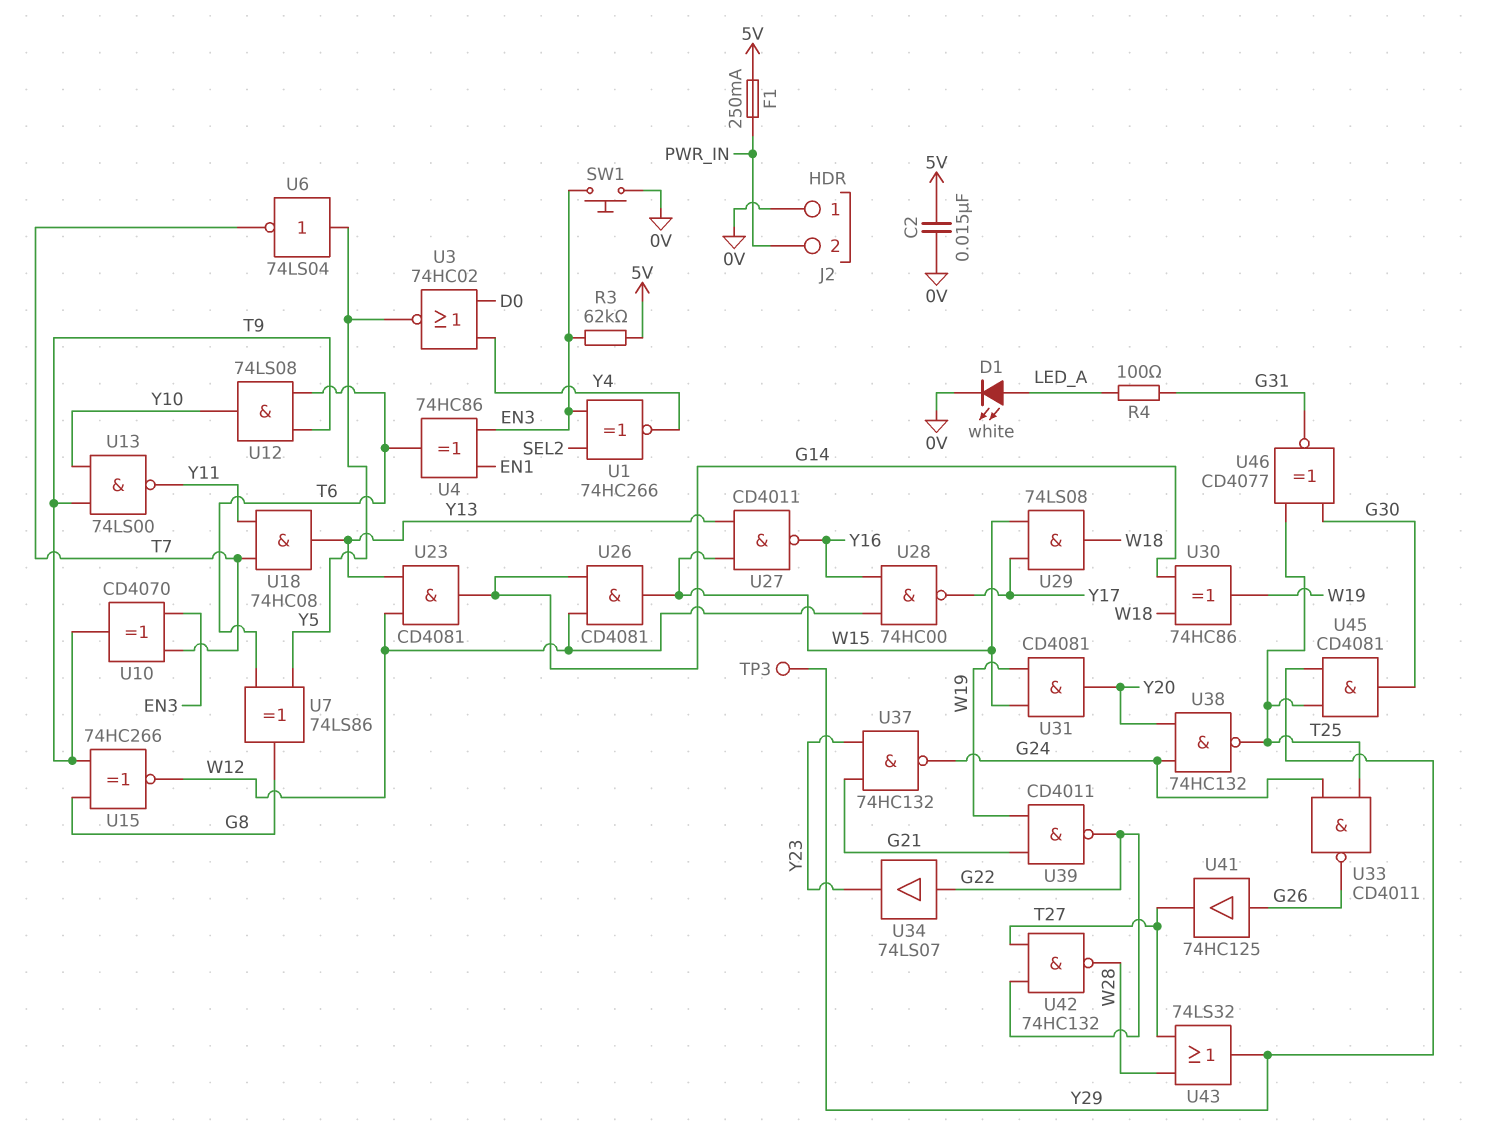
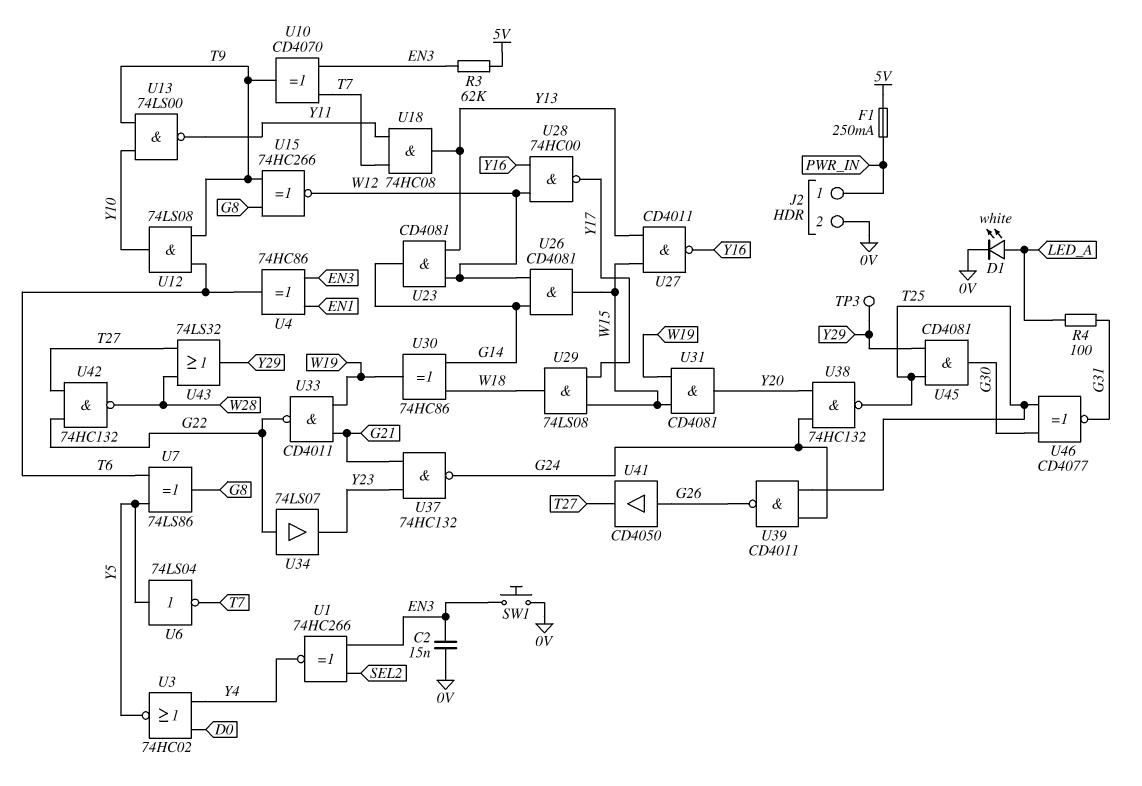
C2: 15nF (0V, 5V) -> 15nF (0V, EN3)
J2 pin 1: 0V -> PWR_IN
J2 pin 2: PWR_IN -> 0V
U33: NAND CD4011 (in G24, in T25, out G26) -> NAND CD4011 (in G21, in W19, out G22)
U39: NAND CD4011 (in G21, in W19, out G22) -> NAND CD4011 (in G24, in T25, out G26)
U41: buffer 74HC125 (in G26, out T27) -> buffer CD4050 (in G26, out T27)

